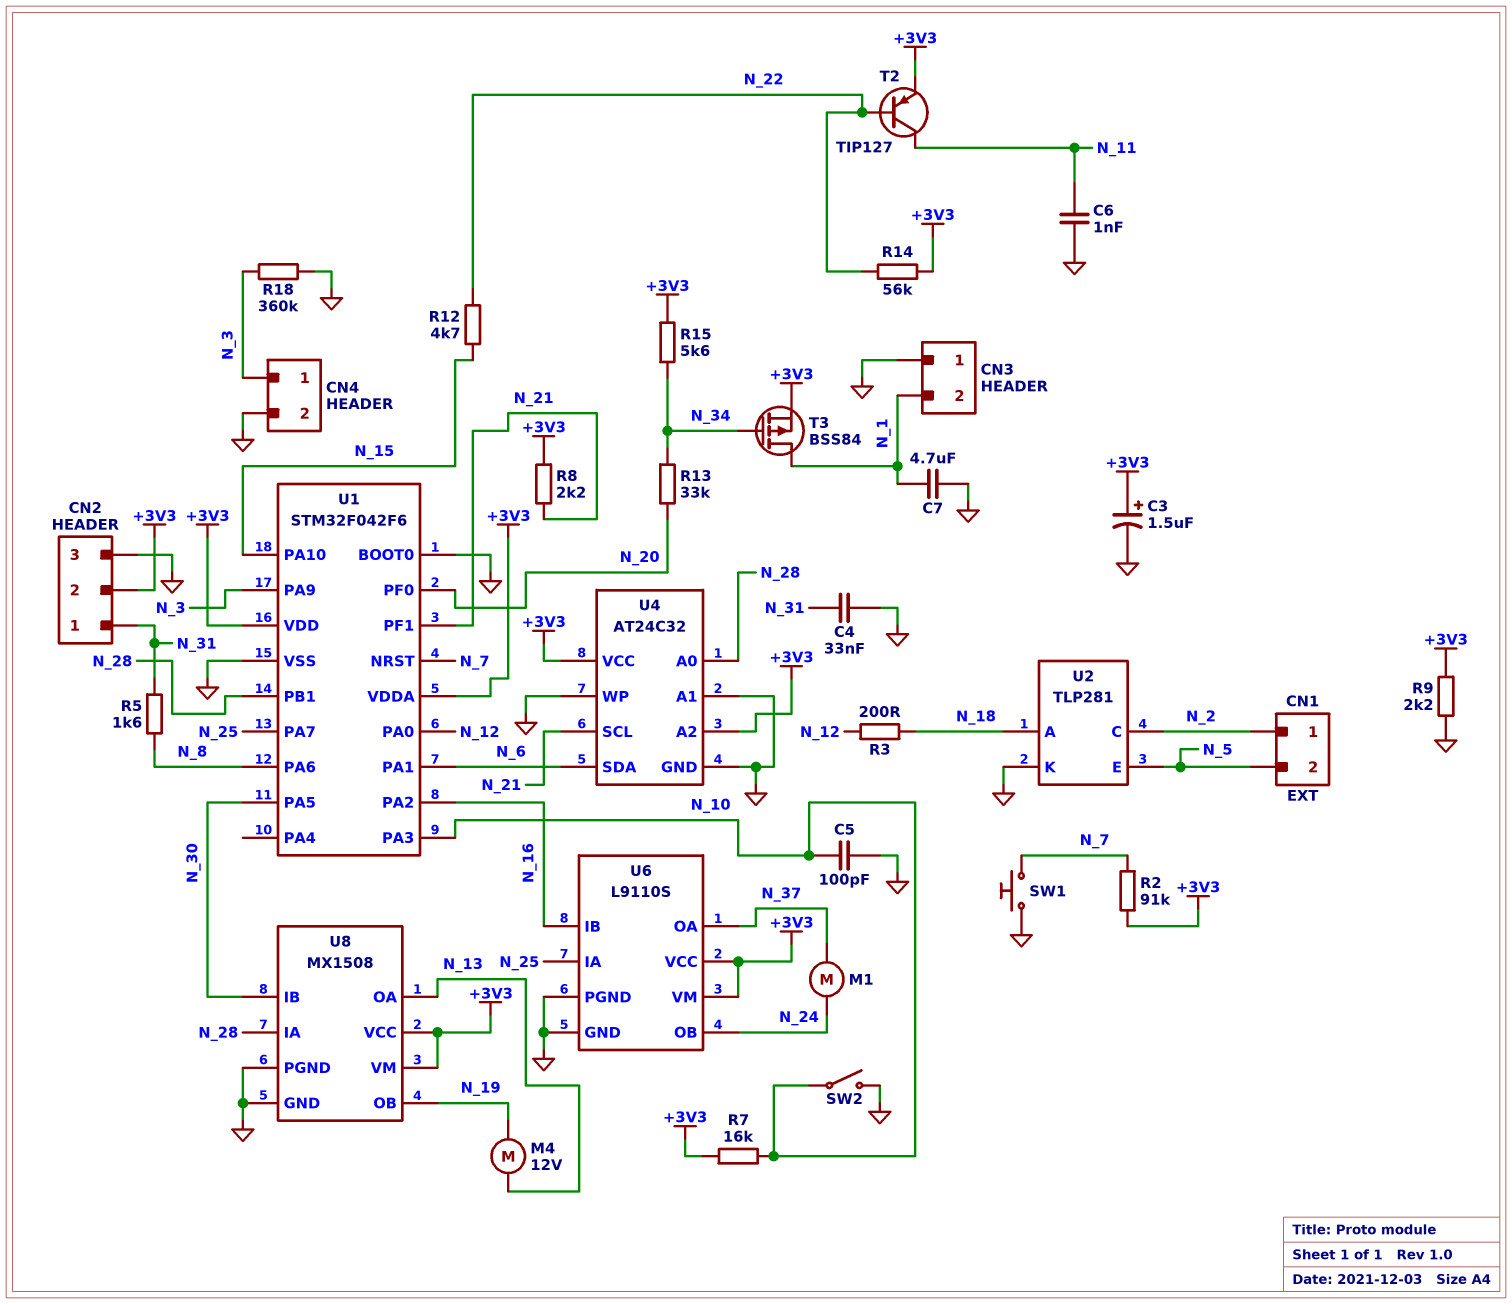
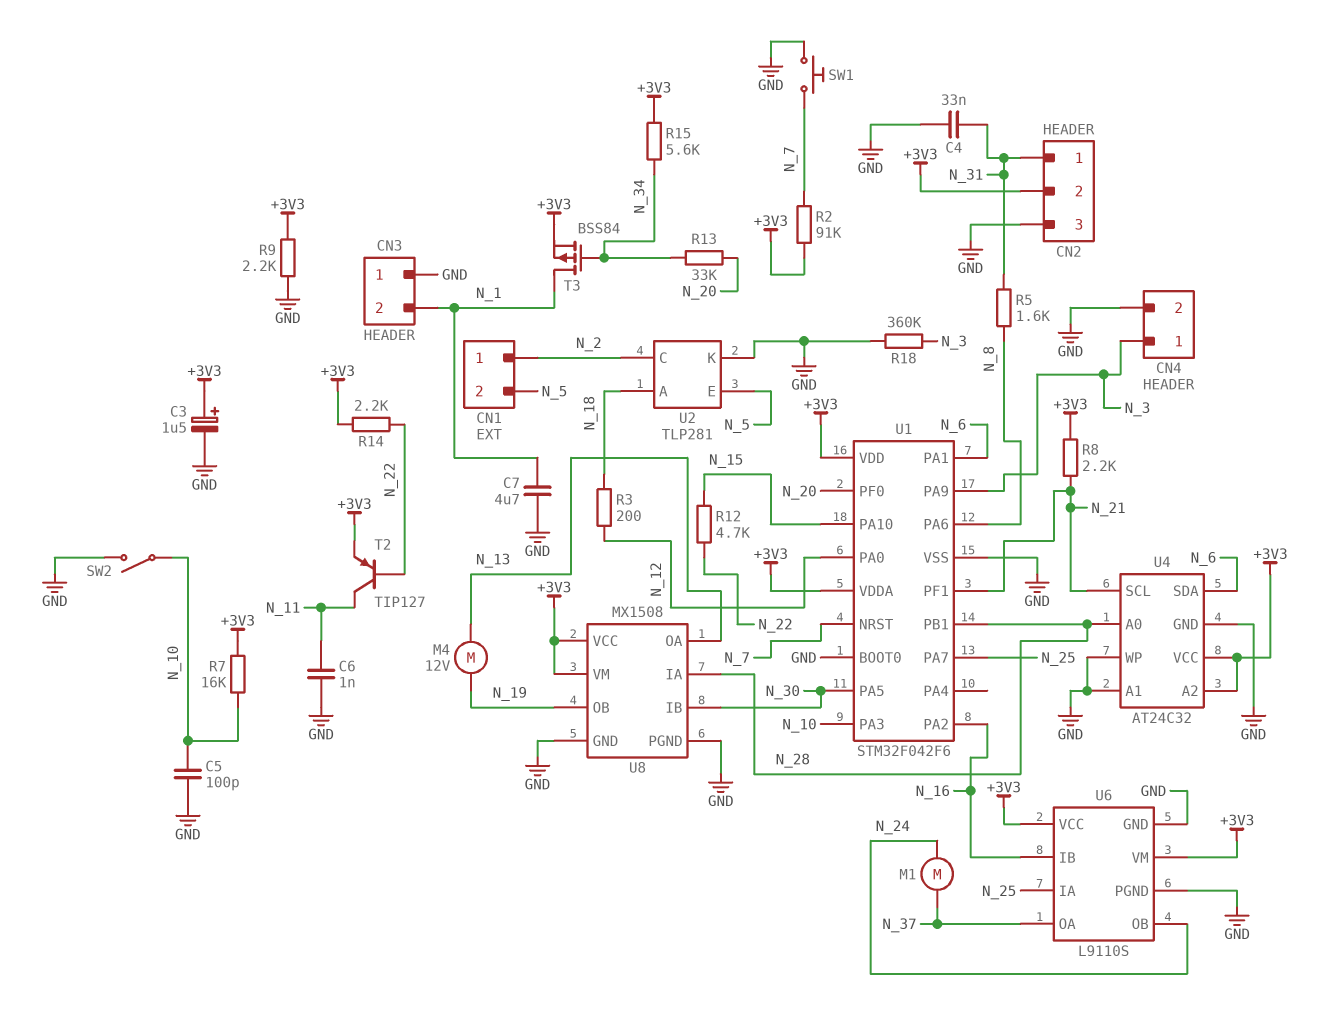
R14: 56k (+3V3, N_22) -> 2.2k (+3V3, N_22)

